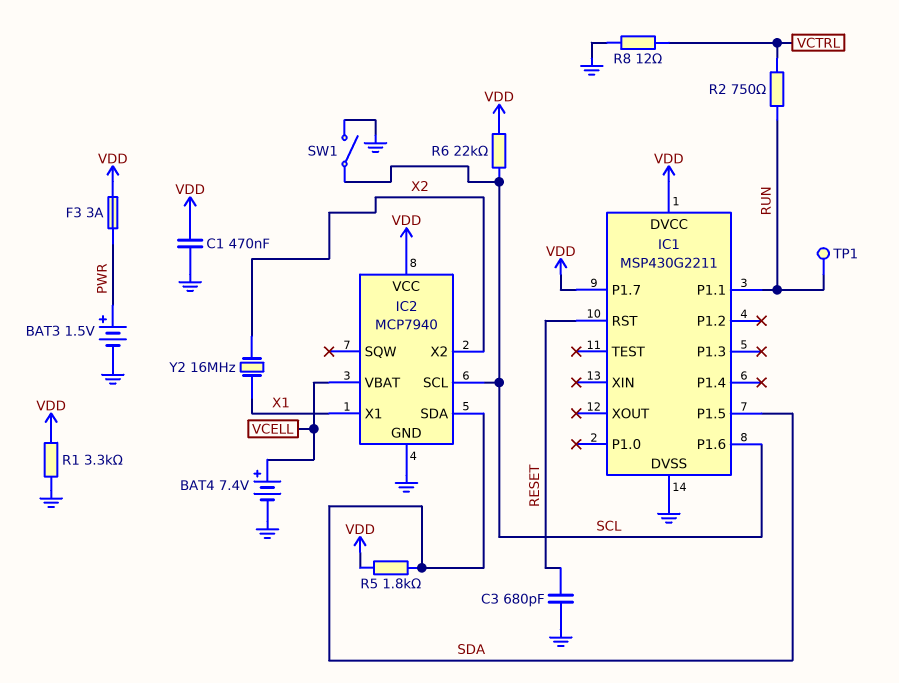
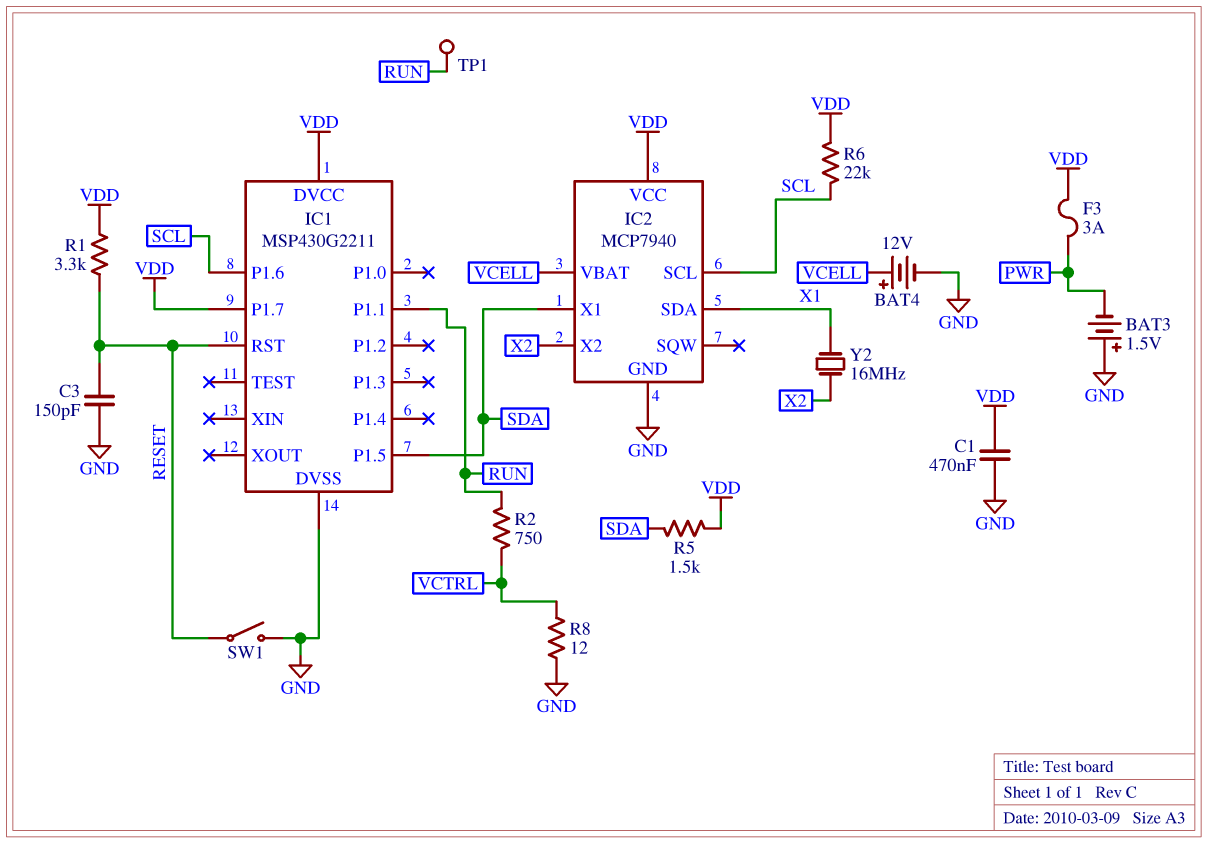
BAT3: 1.5V (plus PWR, minus GND) -> 1.5V (plus GND, minus PWR)
BAT4: 7.4V (plus VCELL, minus GND) -> 12V (plus VCELL, minus GND)
C3: 680pF (GND, RESET) -> 150pF (GND, RESET)
IC2 pin SDA: SDA -> X1
IC2 pin X1: X1 -> SDA
R1: 3.3k (GND, VDD) -> 3.3k (RESET, VDD)
R5: 1.8k (SDA, VDD) -> 1.5k (SDA, VDD)
SW1: switch (GND, SCL) -> switch (GND, RESET)

